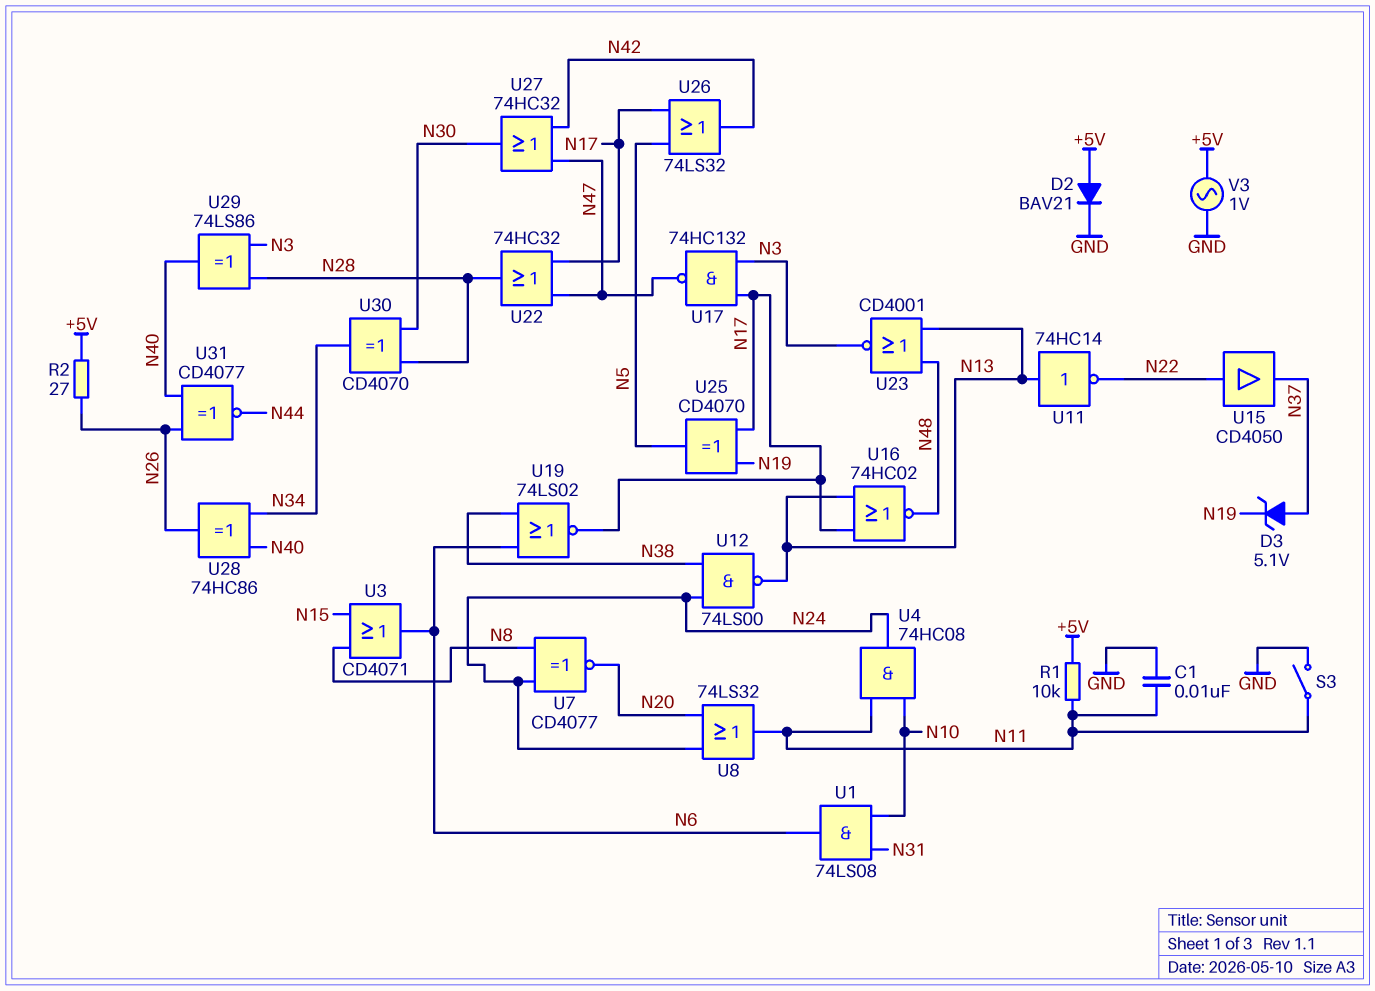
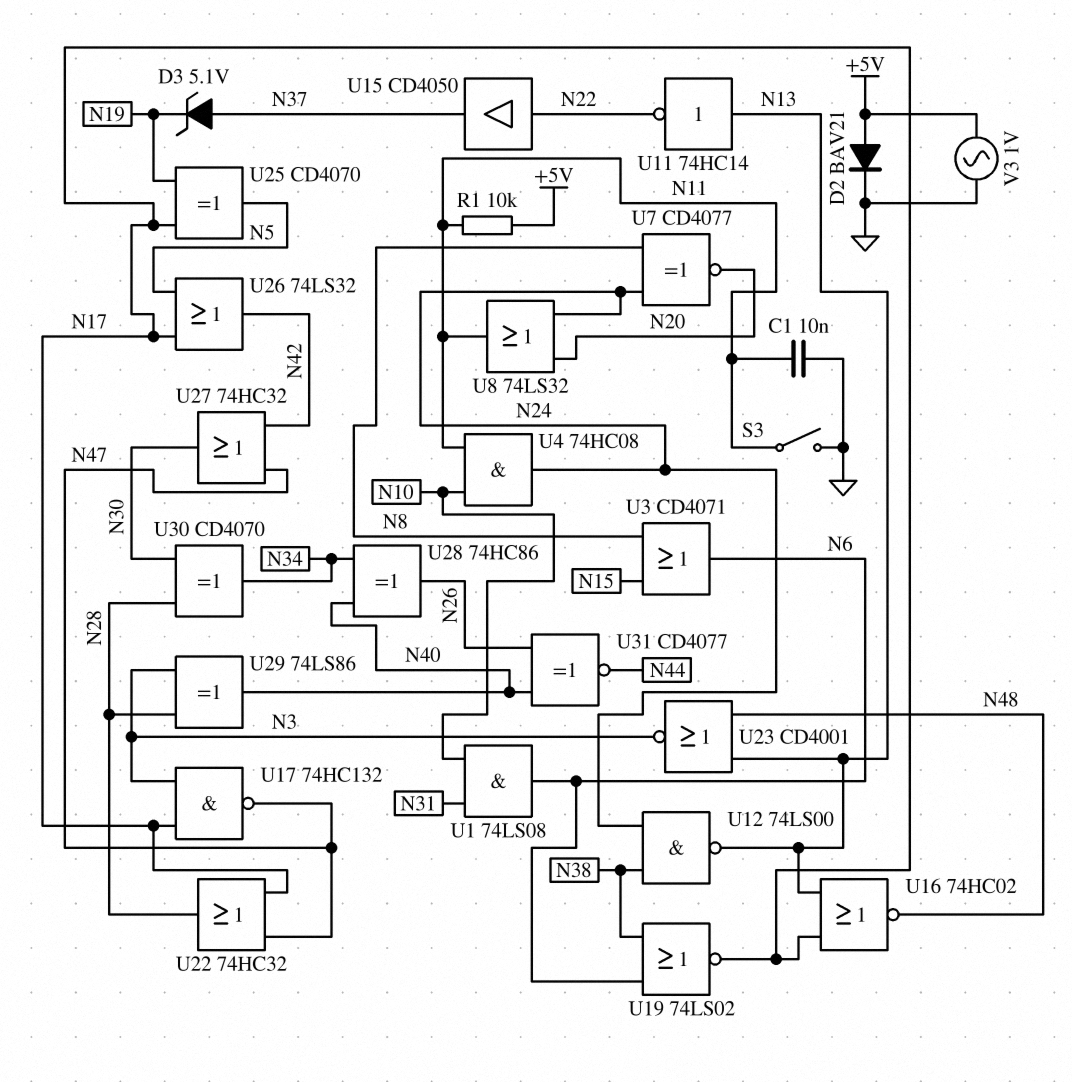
R2: 27 (+5V, N26) -> none

